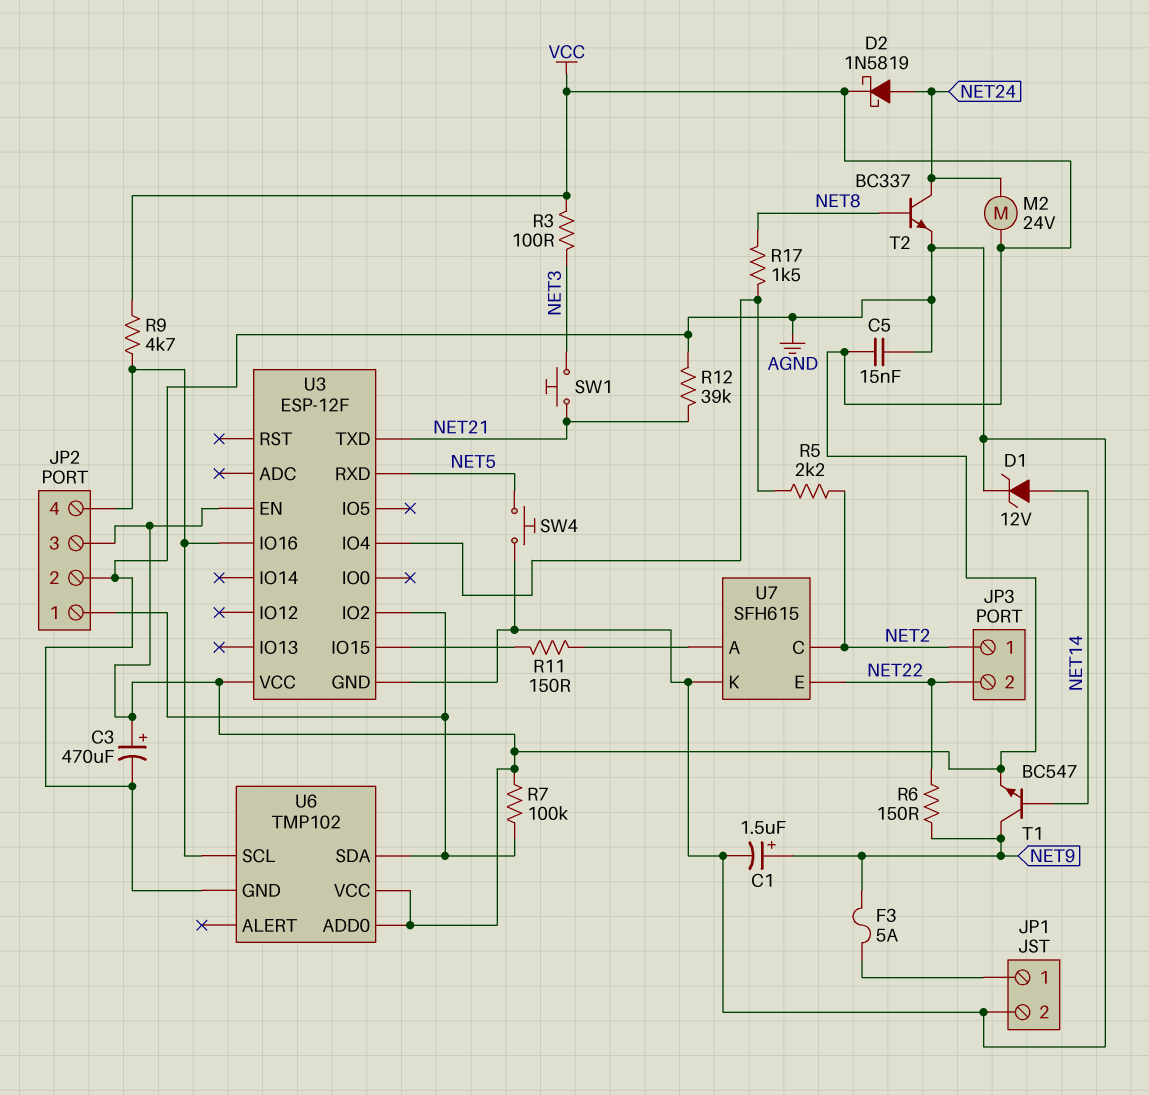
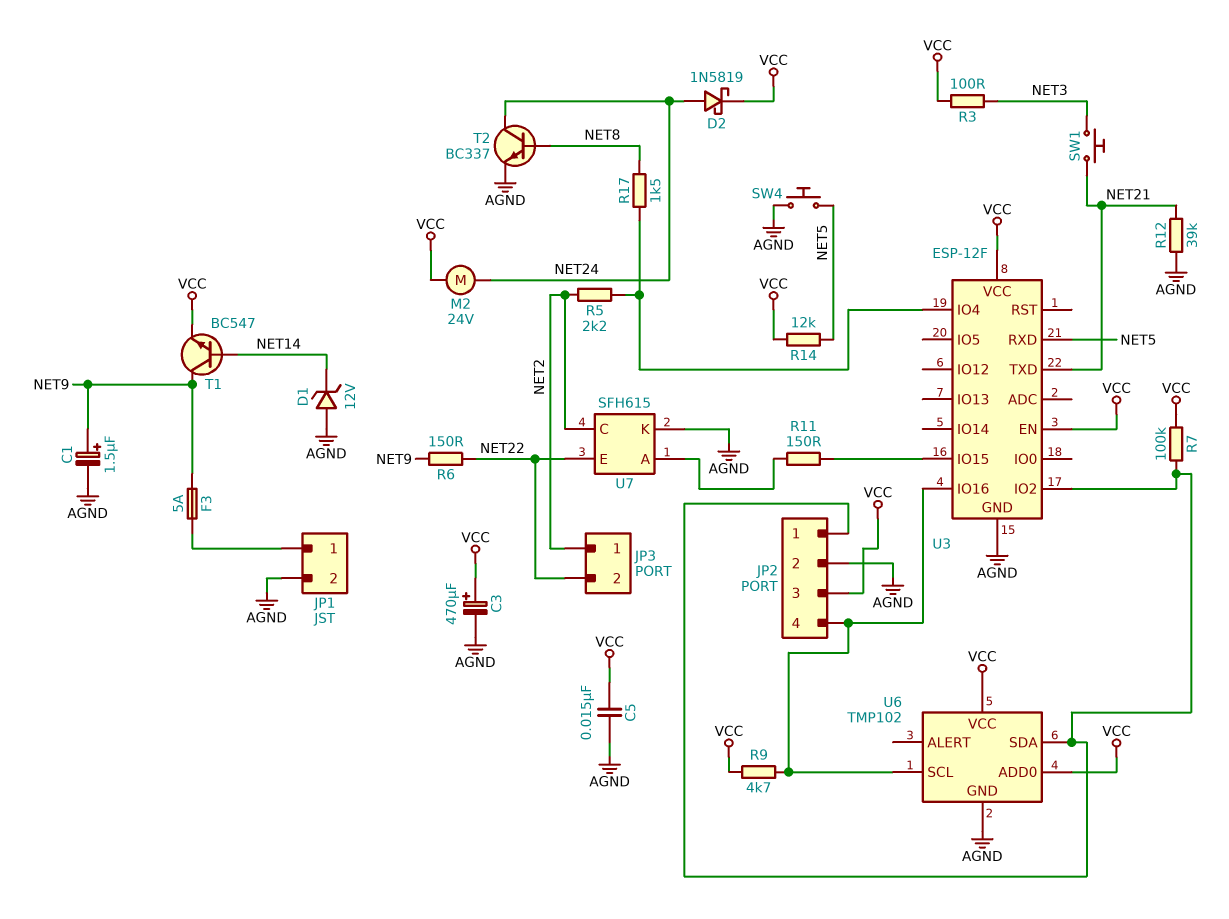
D1: zener 12V (A NET14, K AGND) -> zener 12V (A AGND, K NET14)
R14: none -> 12k (NET5, VCC)

